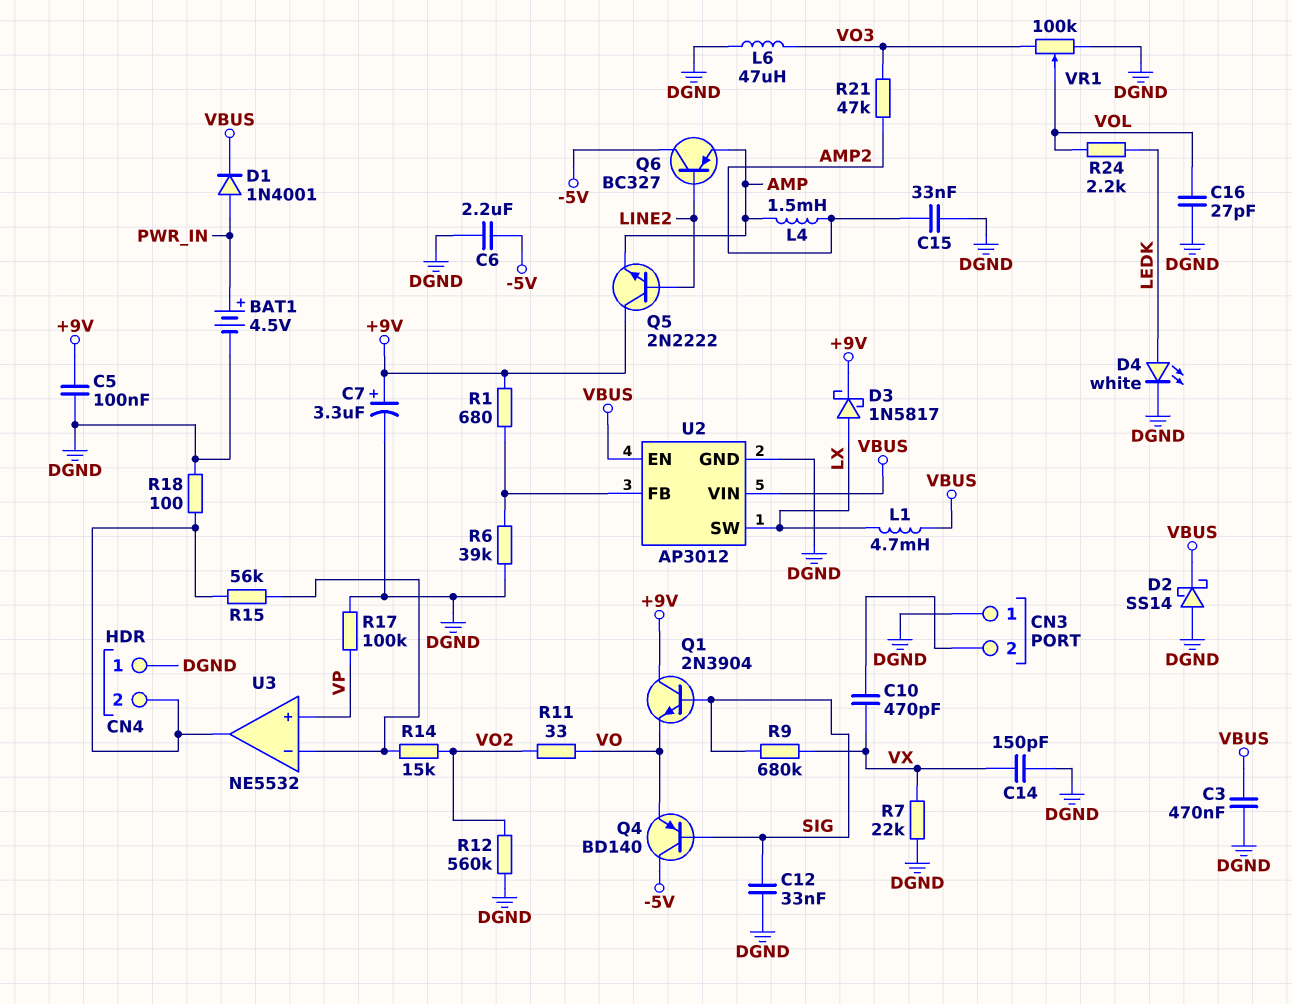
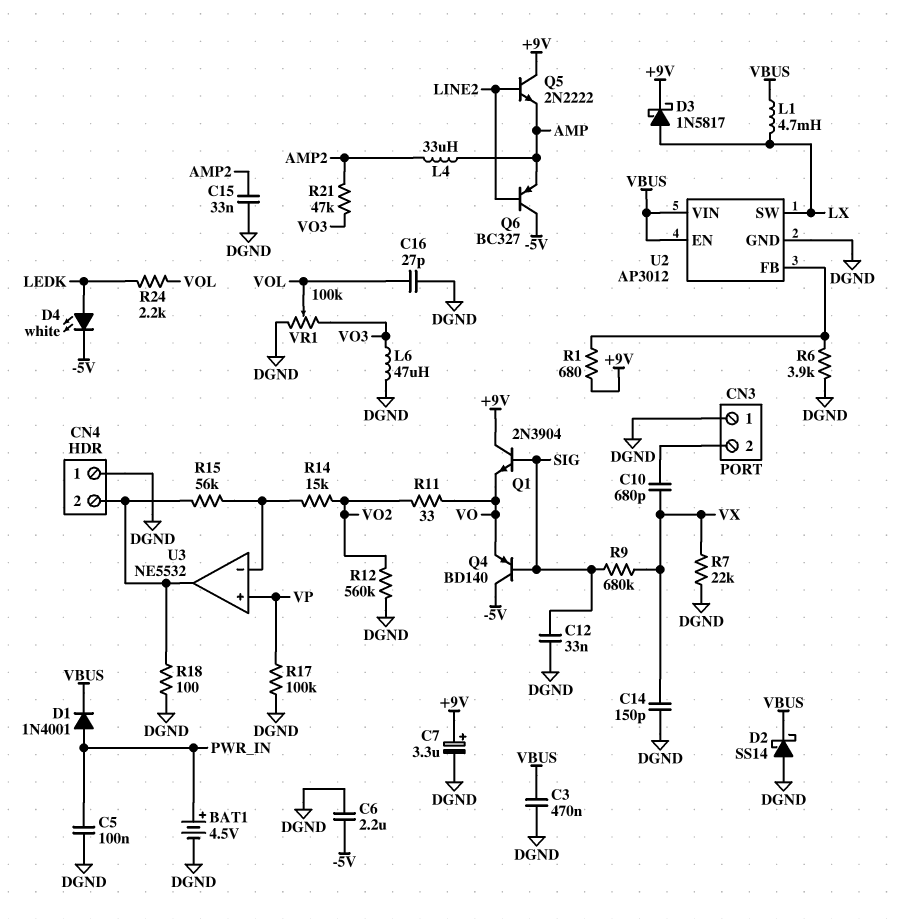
C5: 100nF (+9V, DGND) -> 100nF (DGND, PWR_IN)
C10: 470pF (CN3/2, VX) -> 680pF (CN3/2, VX)
D4: LED white (A LEDK, K DGND) -> LED white (A LEDK, K -5V)
L4: 1.5mH (AMP, AMP2) -> 33uH (AMP, AMP2)
R6: 39k (DGND, U2/FB) -> 3.9k (DGND, U2/FB)

